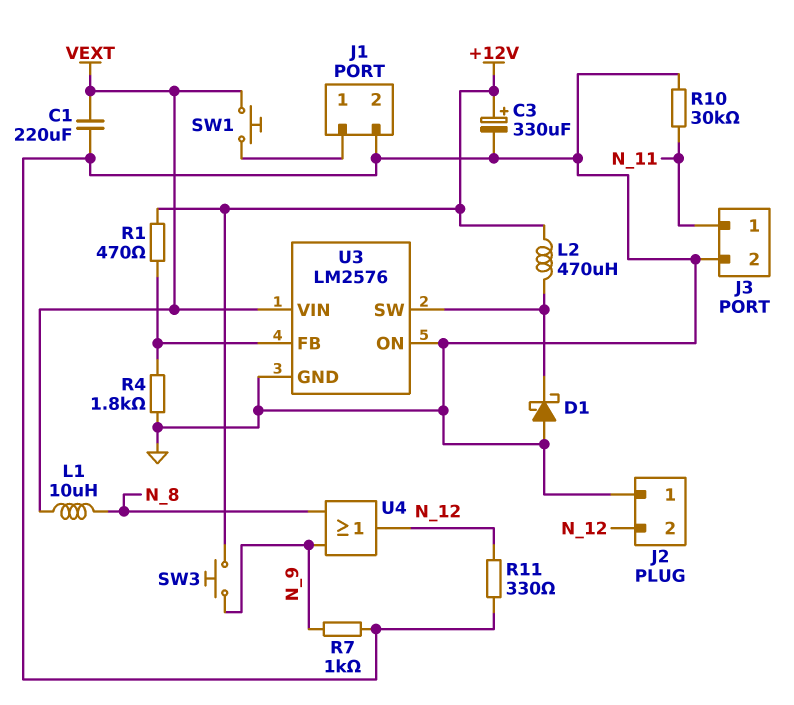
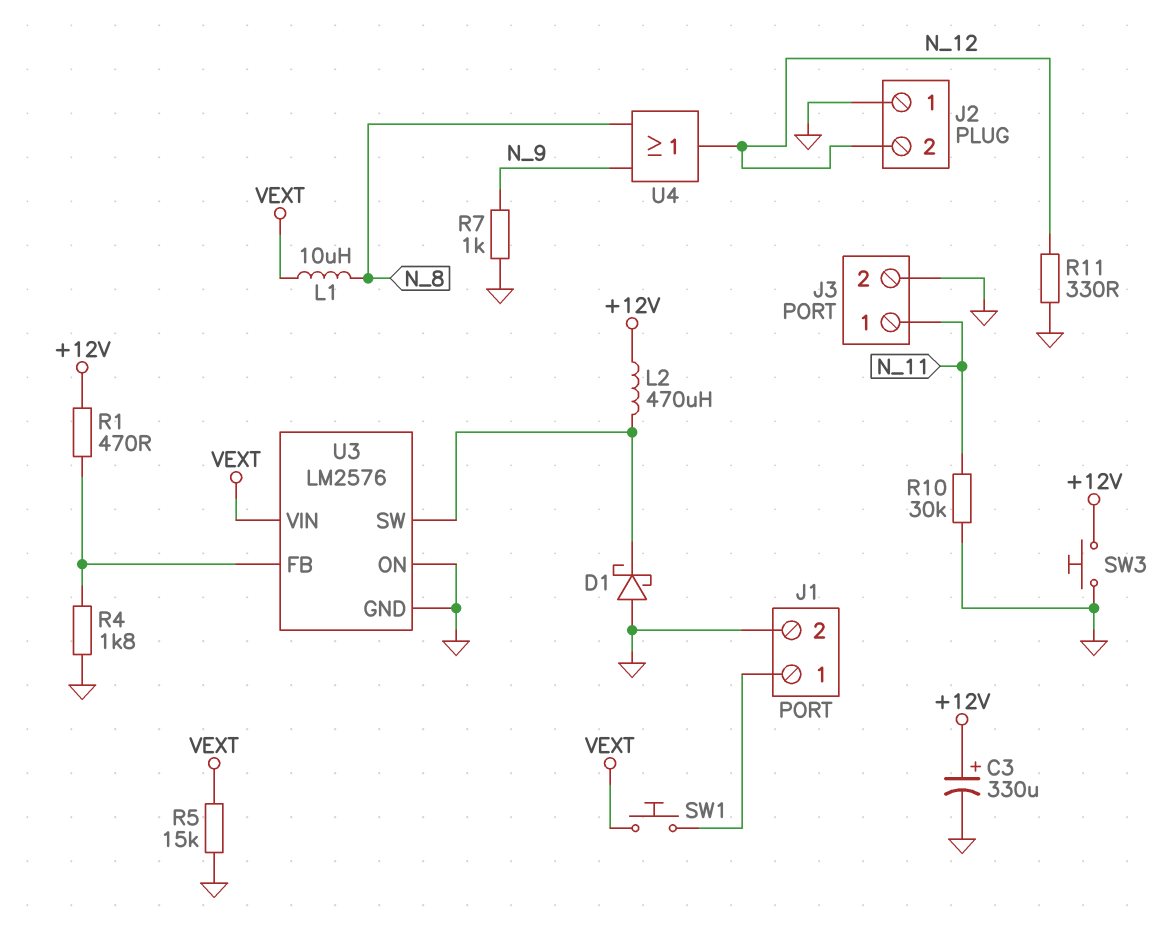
C1: 220uF (GND, VEXT) -> none
R5: none -> 15k (GND, VEXT)
SW3: button (+12V, N_9) -> button (+12V, GND)

